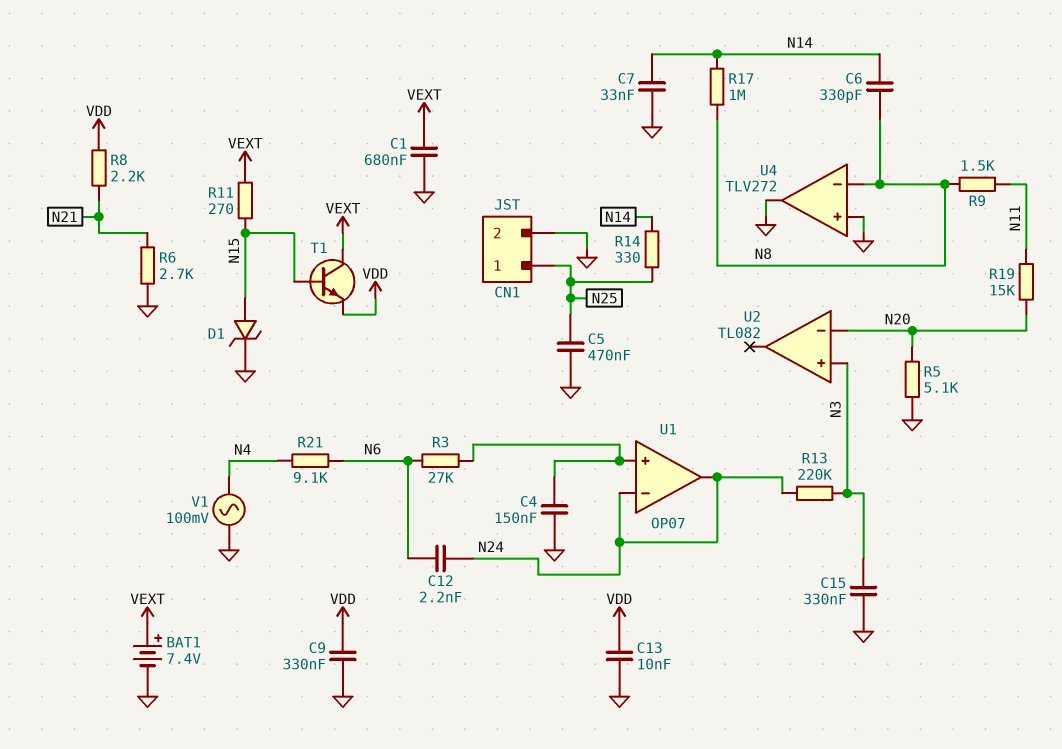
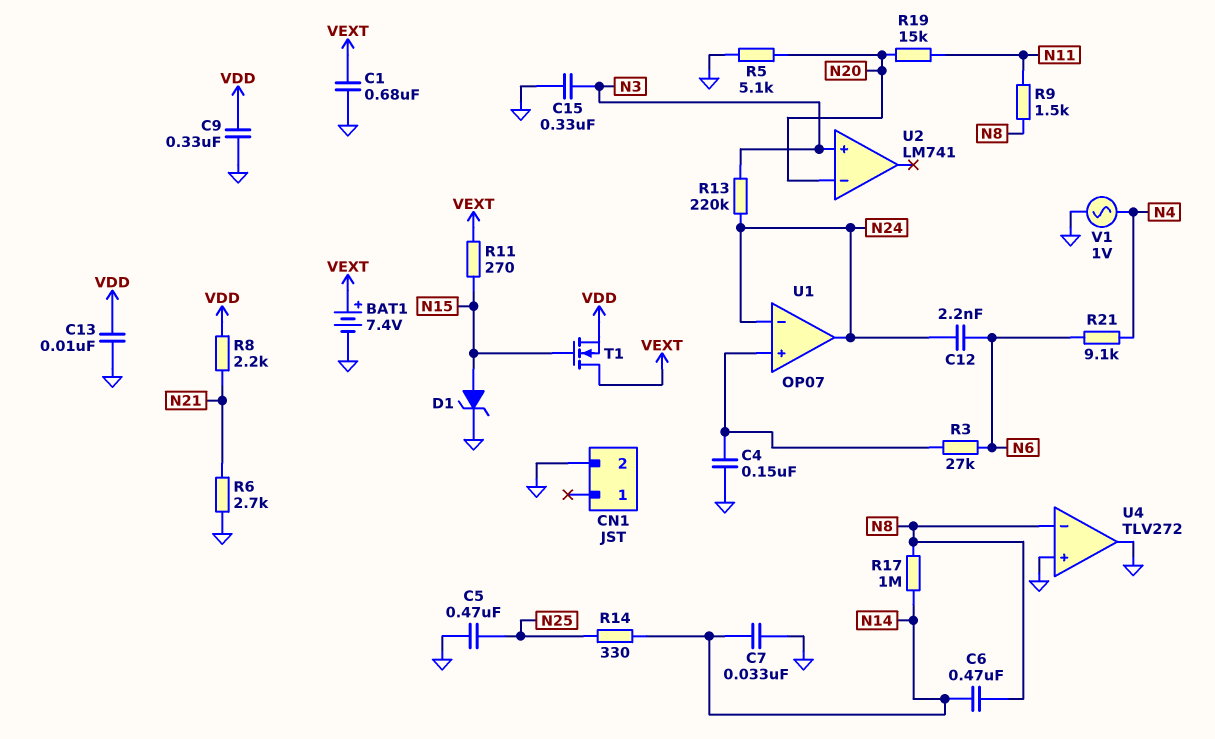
C6: 330pF (N8, N14) -> 470nF (N8, N14)
CN1 pin 1: N25 -> none
T1: NPN (B N15, C VEXT, E VDD) -> NMOS (G N15, D VEXT, S VDD)
U2: TL082 -> LM741
V1: AC 100mV (GND, N4) -> AC 1V (GND, N4)

